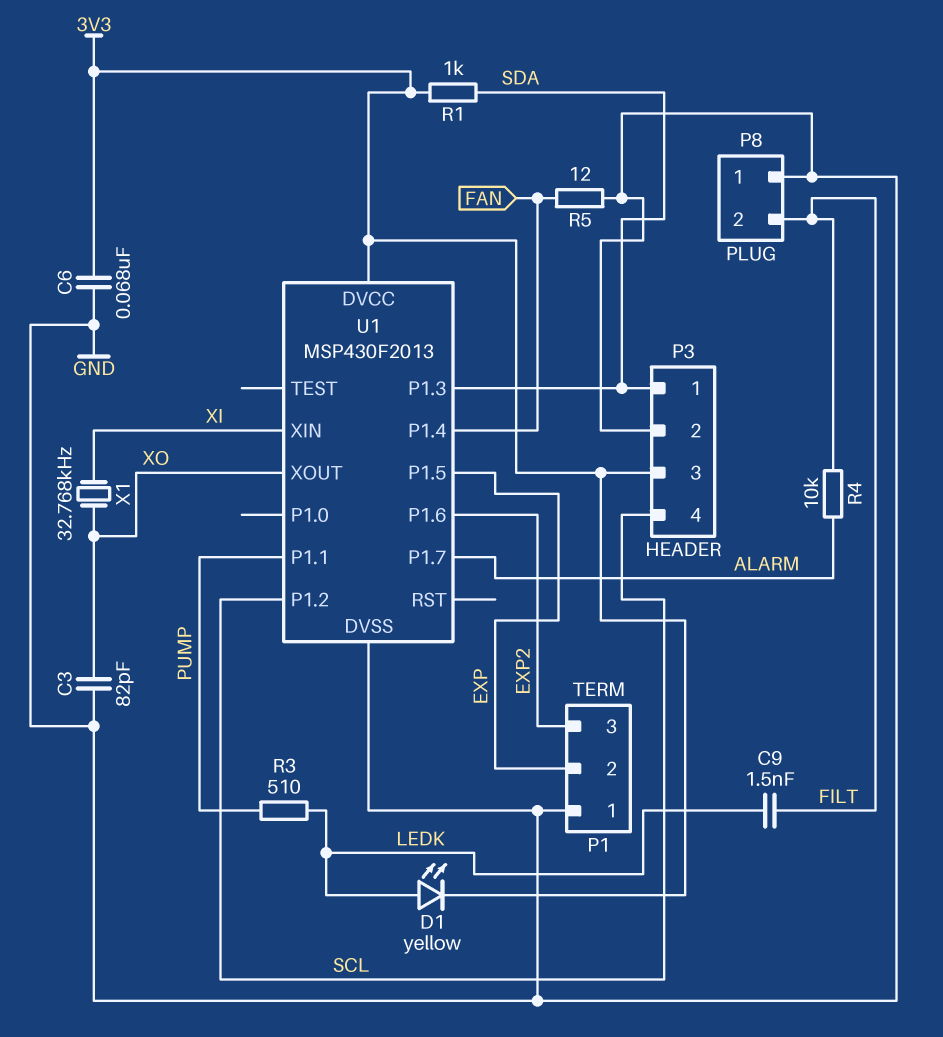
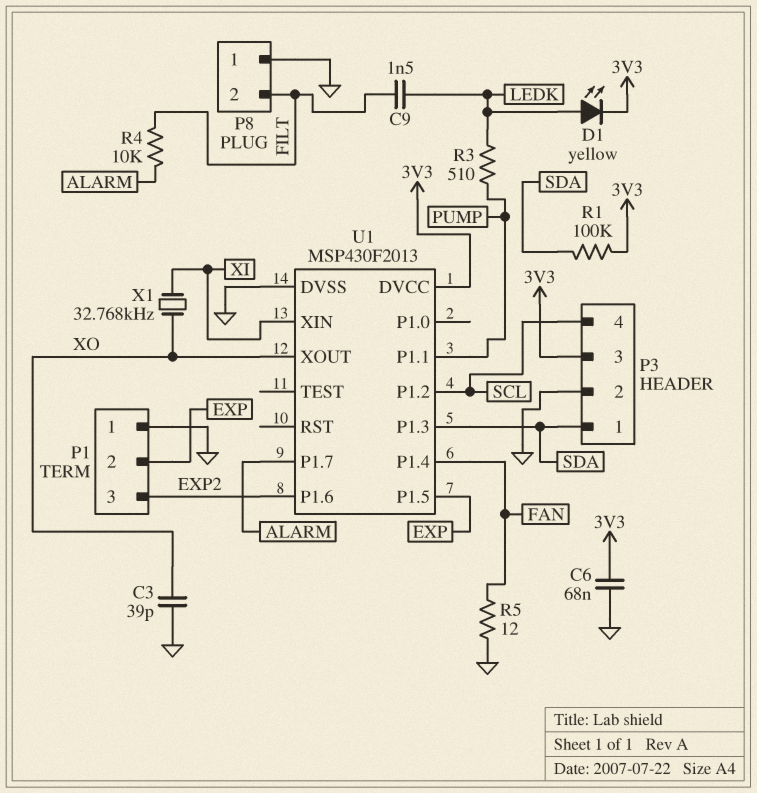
C3: 82pF (GND, XO) -> 39pF (GND, XO)
R1: 1k (3V3, SDA) -> 100k (3V3, SDA)

